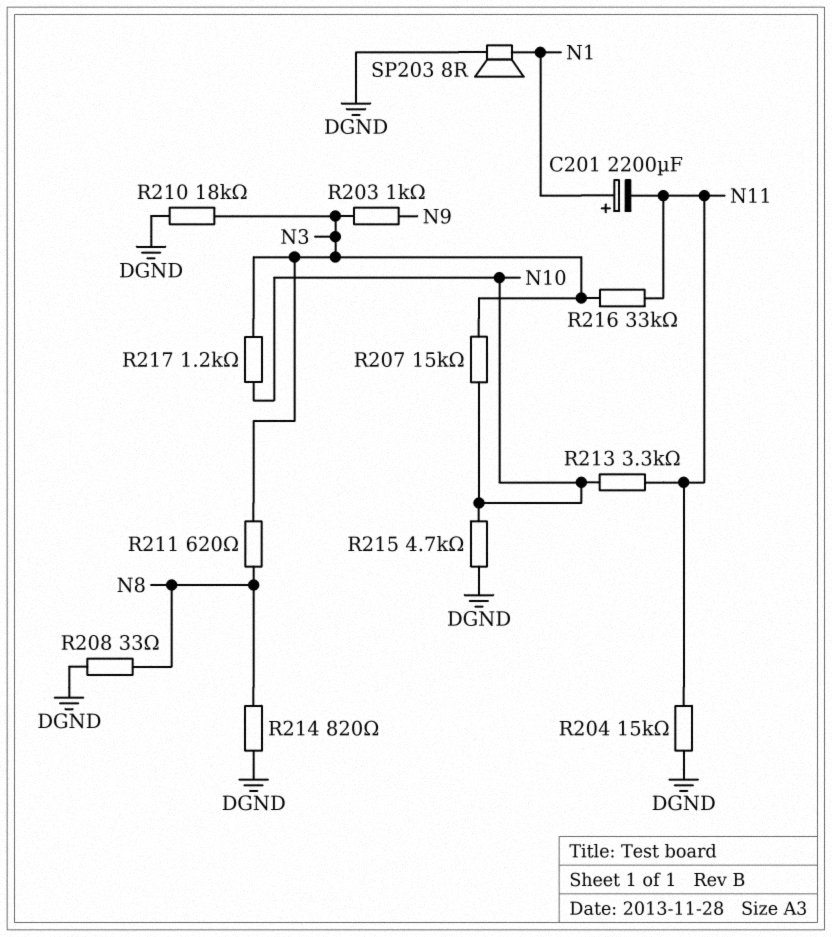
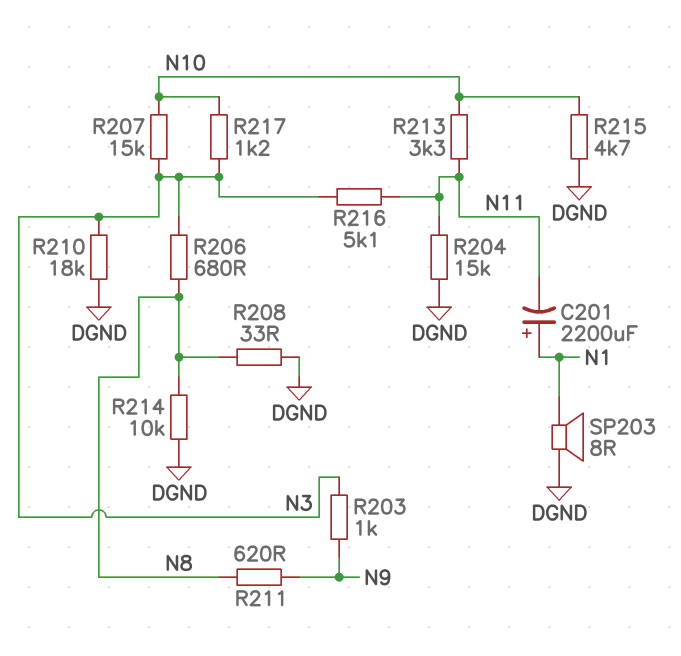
R206: none -> 680 (N3, N8)
R211: 620 (N3, N8) -> 620 (N8, N9)
R214: 820 (DGND, N8) -> 10k (DGND, N8)
R216: 33k (N3, N11) -> 5.1k (N3, N11)

